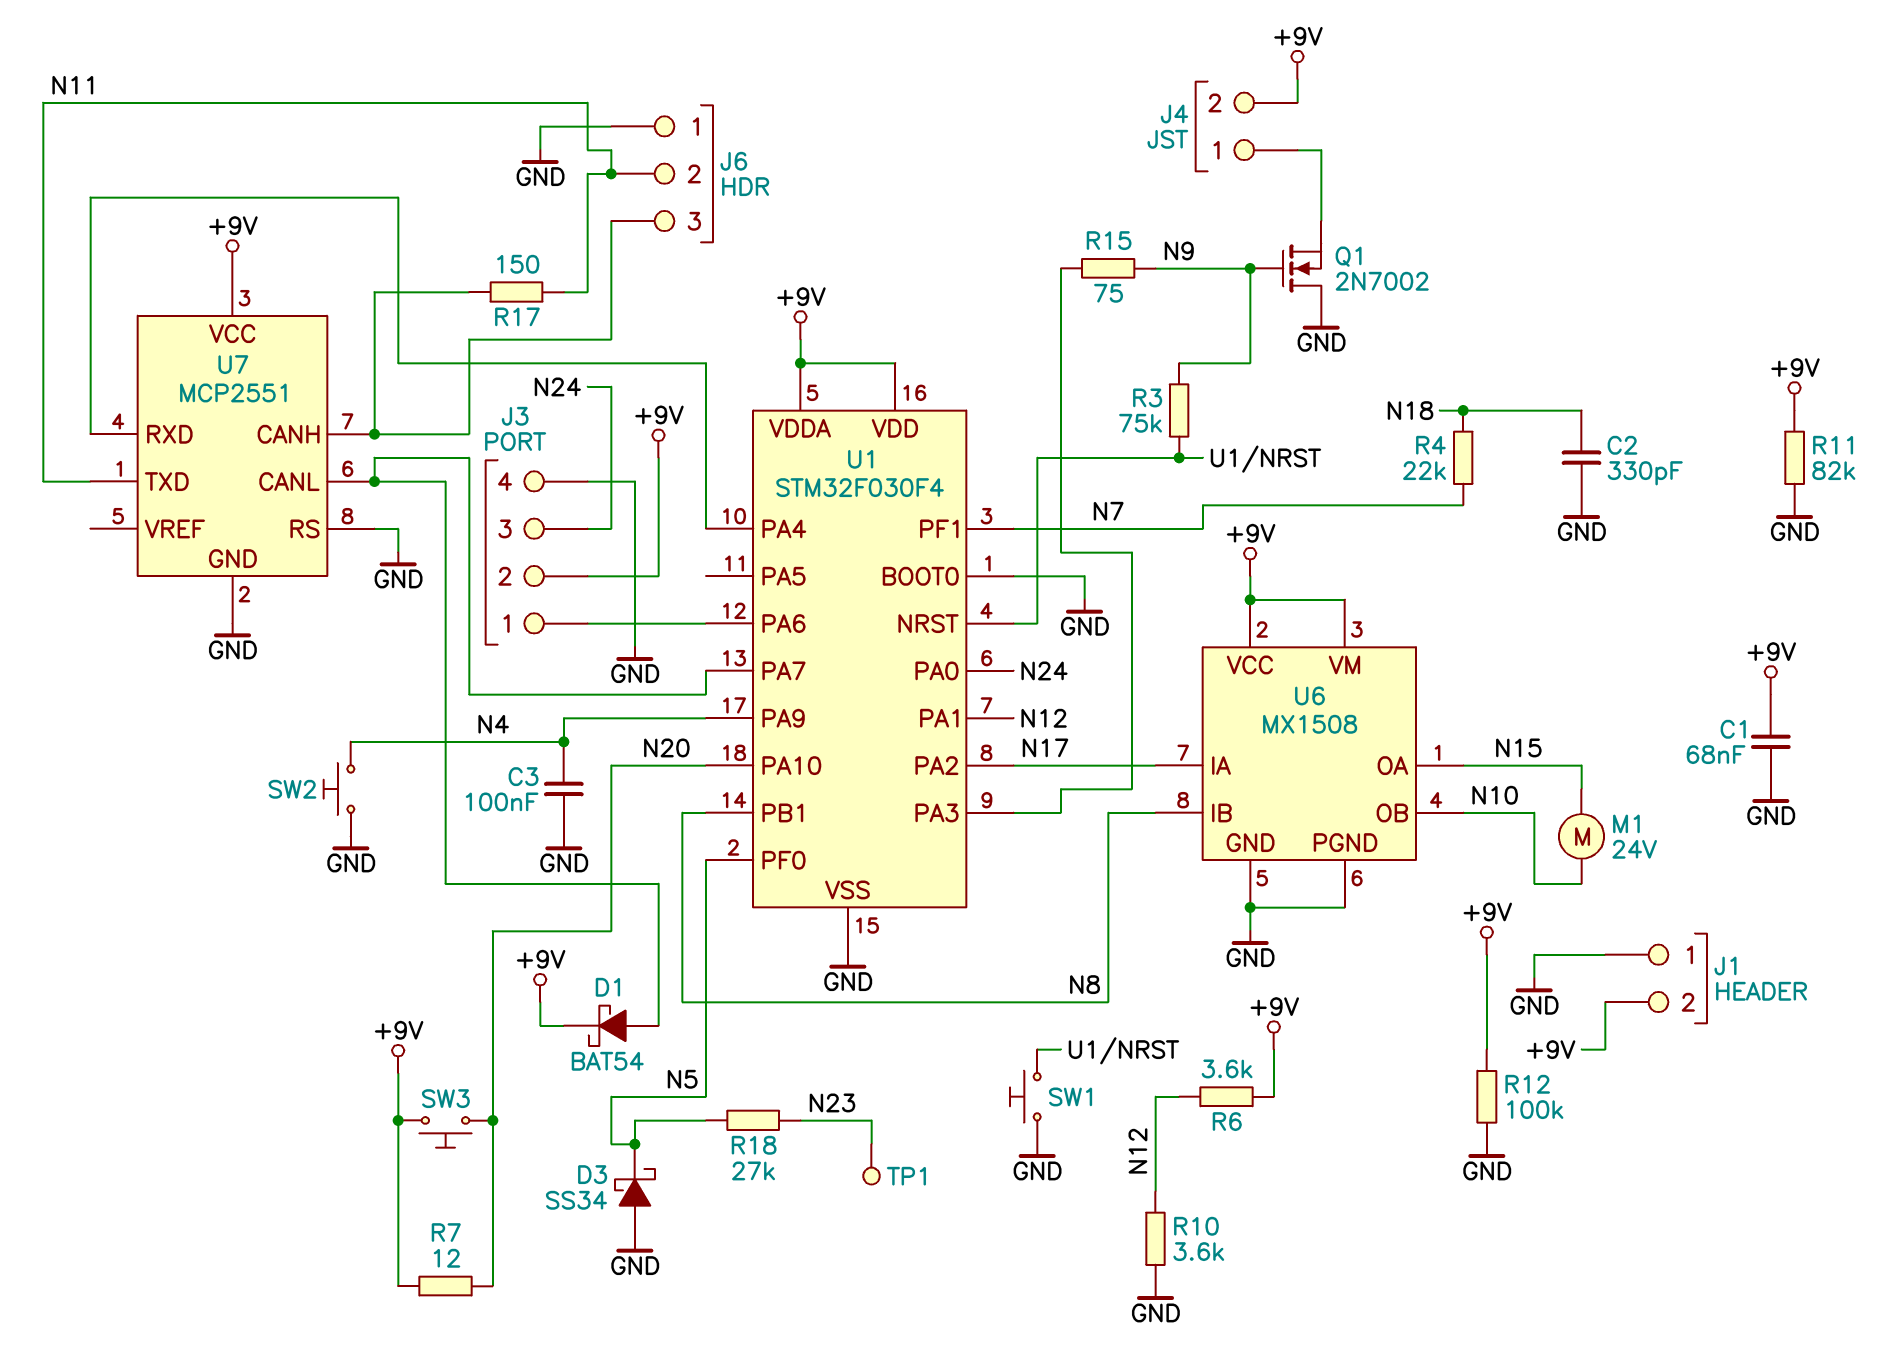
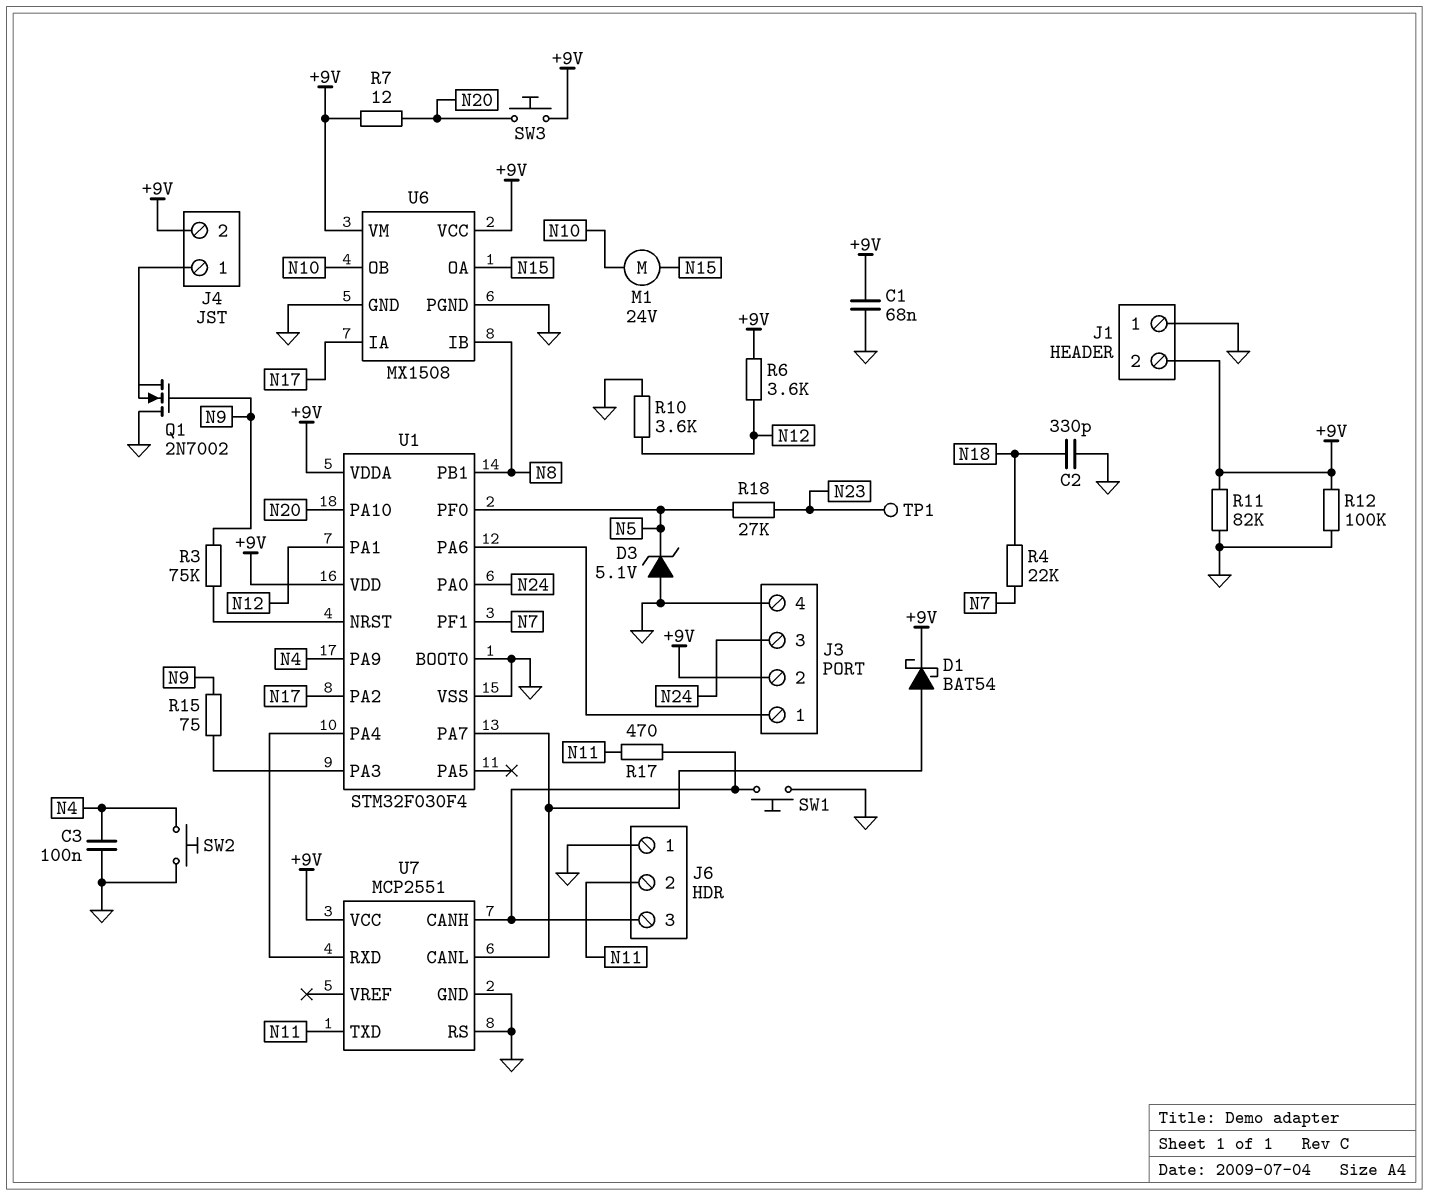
D3: schottky SS34 (A GND, K N5) -> zener 5.1V (A GND, K N5)
R17: 150 (J6/3, N11) -> 470 (J6/3, N11)
SW1: button (GND, U1/NRST) -> button (GND, J6/3)

